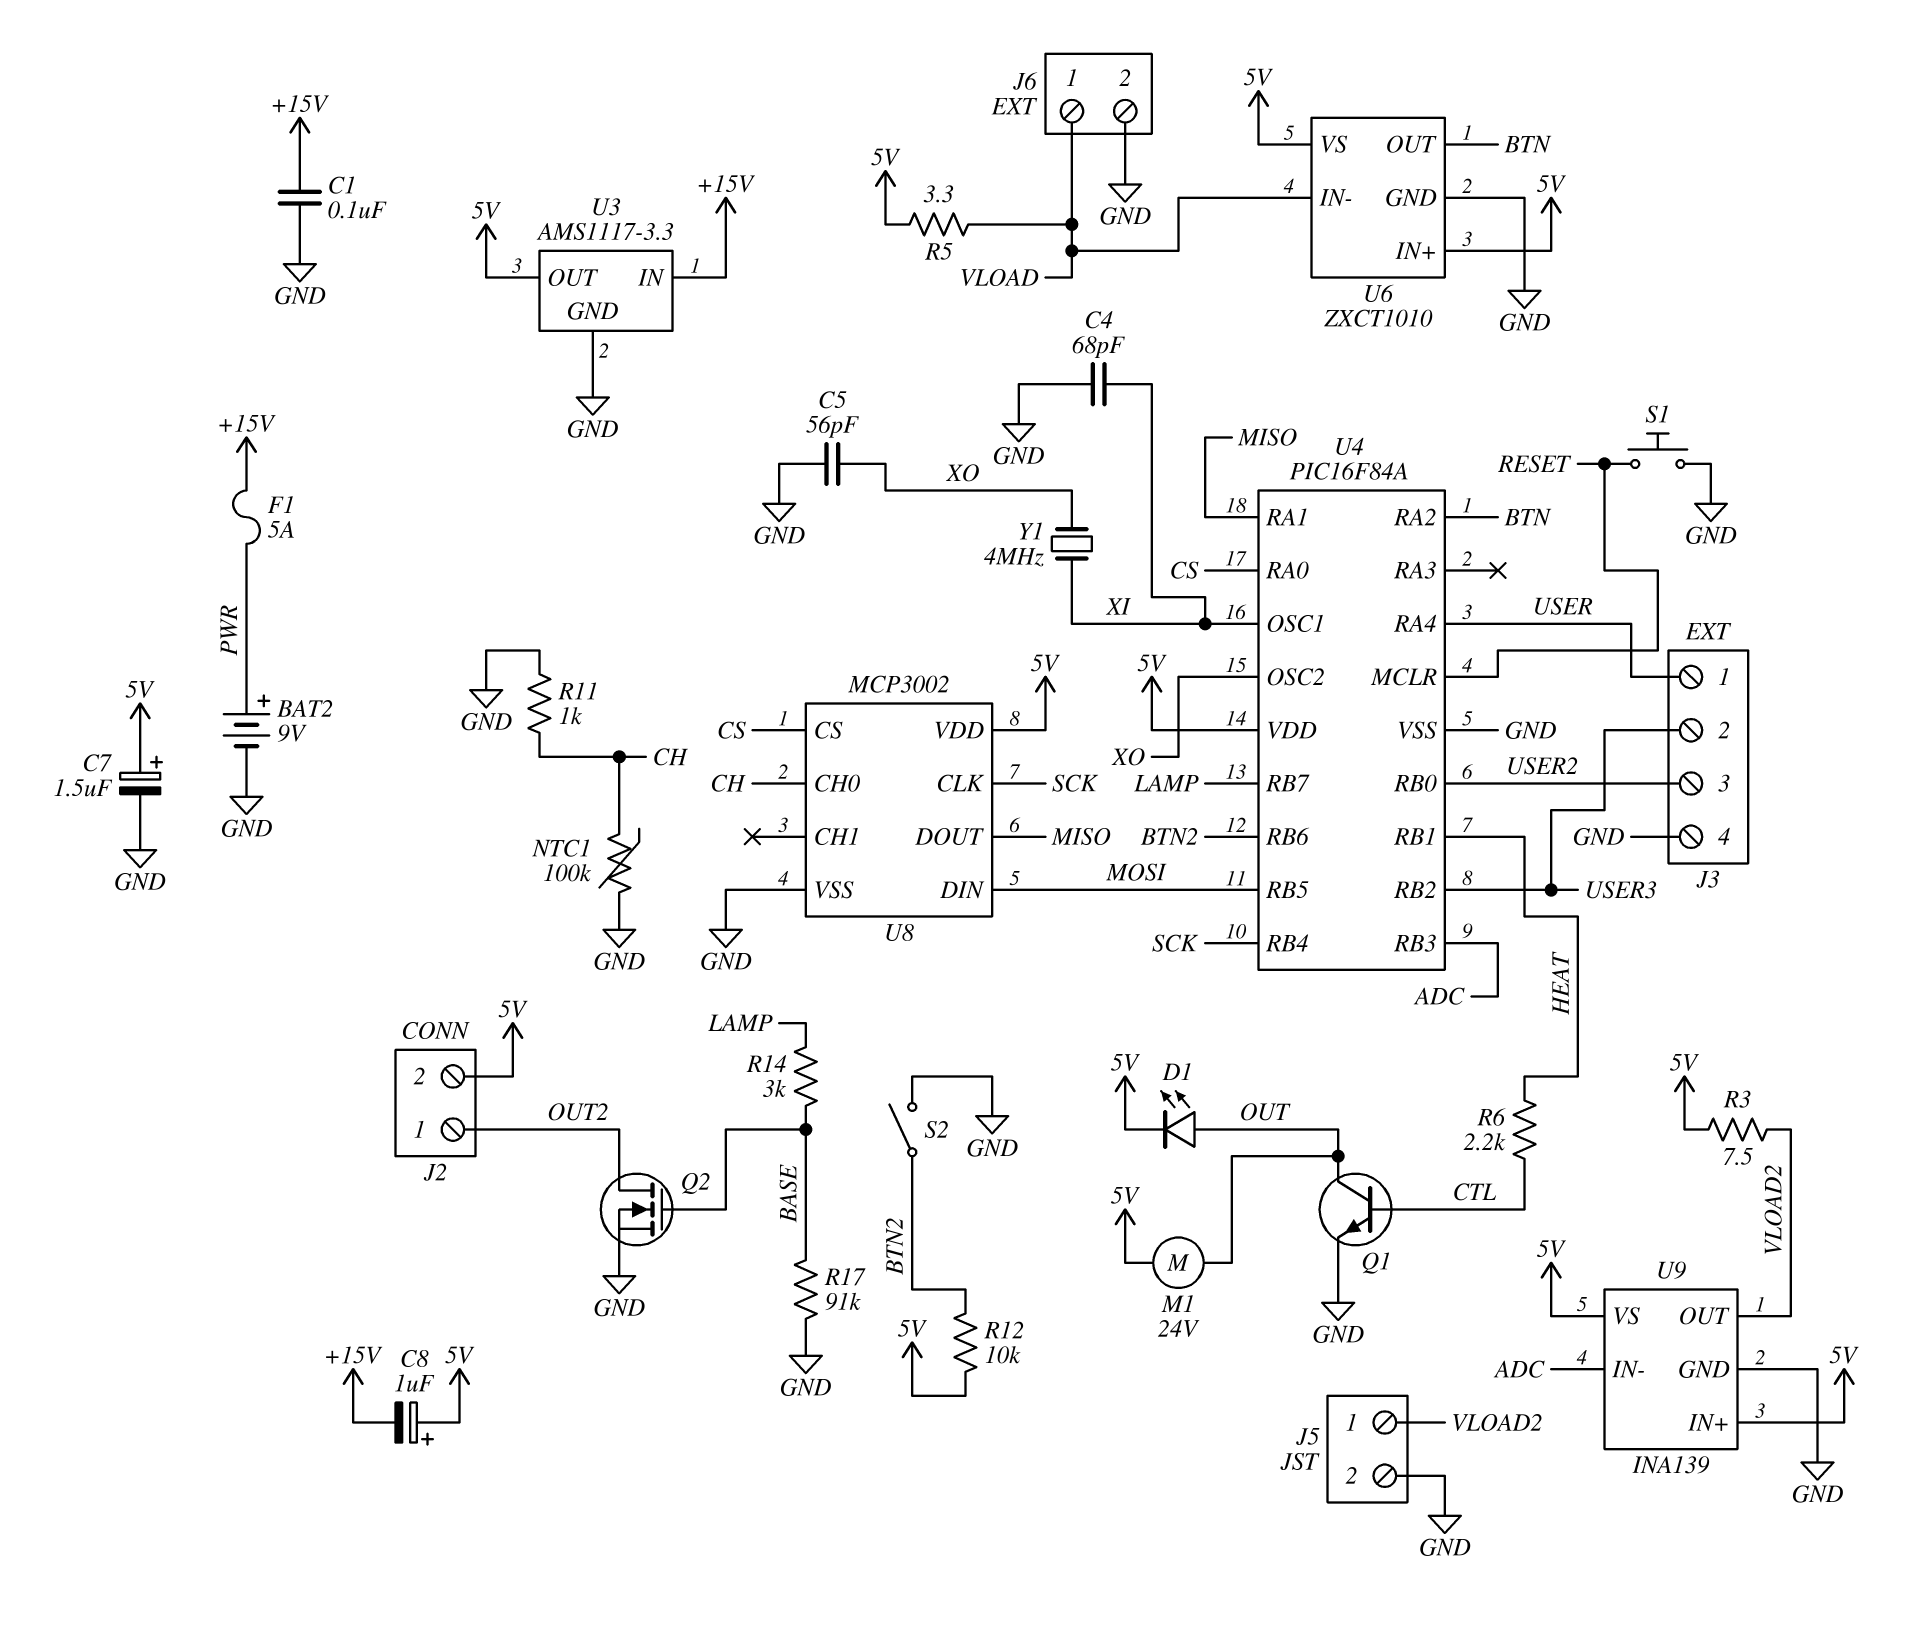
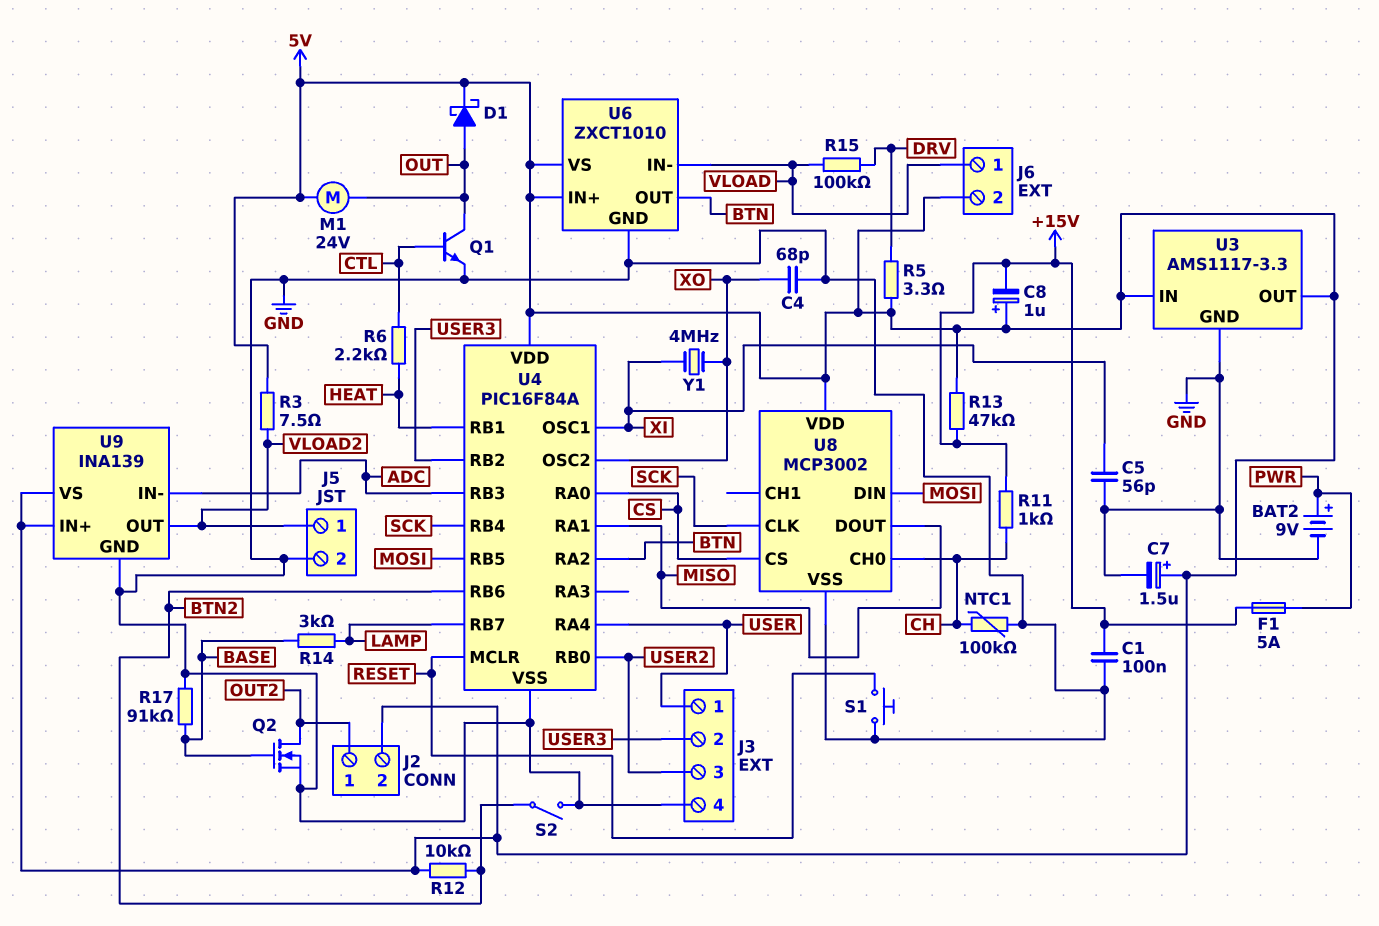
C4: 68pF (GND, XI) -> 68pF (GND, XO)
C5: 56pF (GND, XO) -> 56pF (GND, XI)
D1: LED (A OUT, K 5V) -> schottky (A OUT, K 5V)
J6 pin 2: GND -> 5V
R5: 3.3 (5V, VLOAD) -> 3.3 (5V, DRV)
R11: 1k (CH, GND) -> 1k (+15V, CH)
R13: none -> 47k (+15V, 5V)
R15: none -> 100k (DRV, VLOAD)
U3 pin IN: +15V -> 5V

